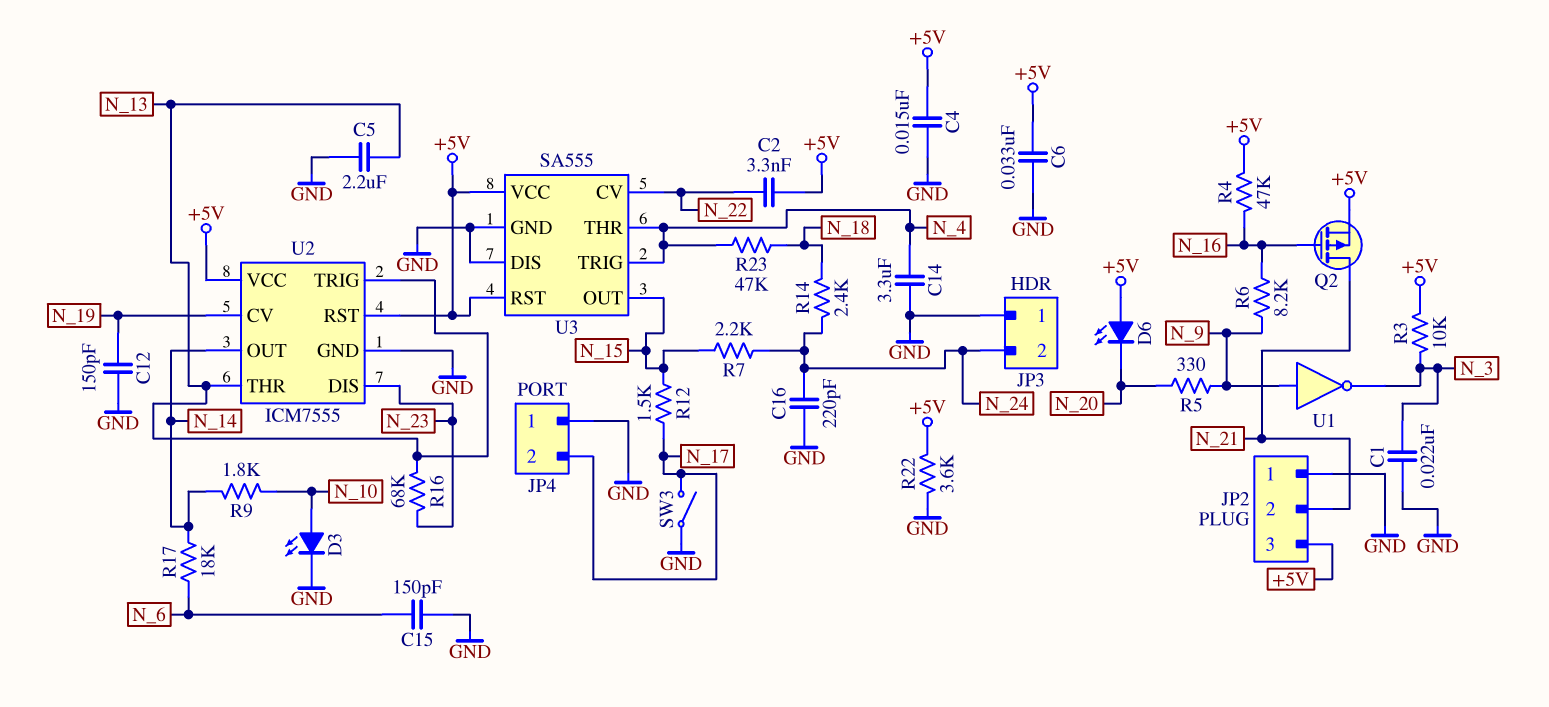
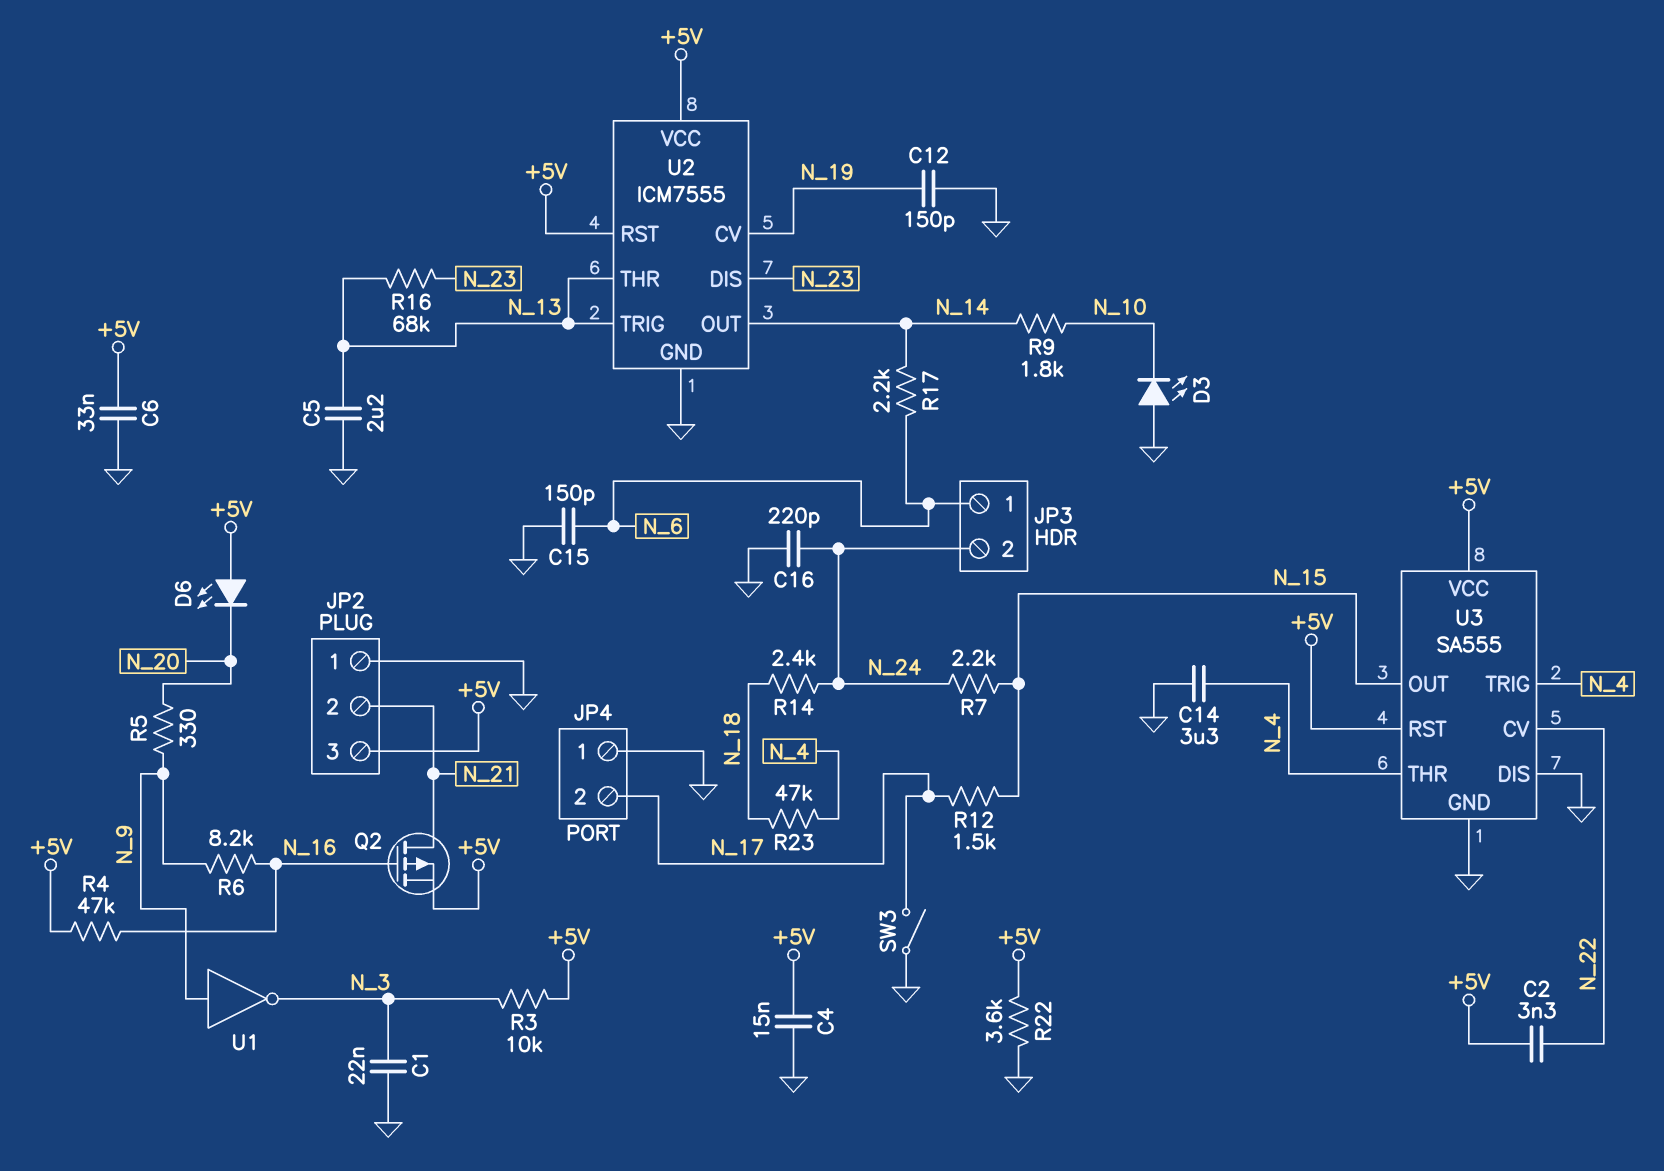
D3: LED (A N_10, K GND) -> LED (A GND, K N_10)
JP3 pin 1: GND -> N_6
R17: 18k (N_6, N_14) -> 2.2k (N_6, N_14)

